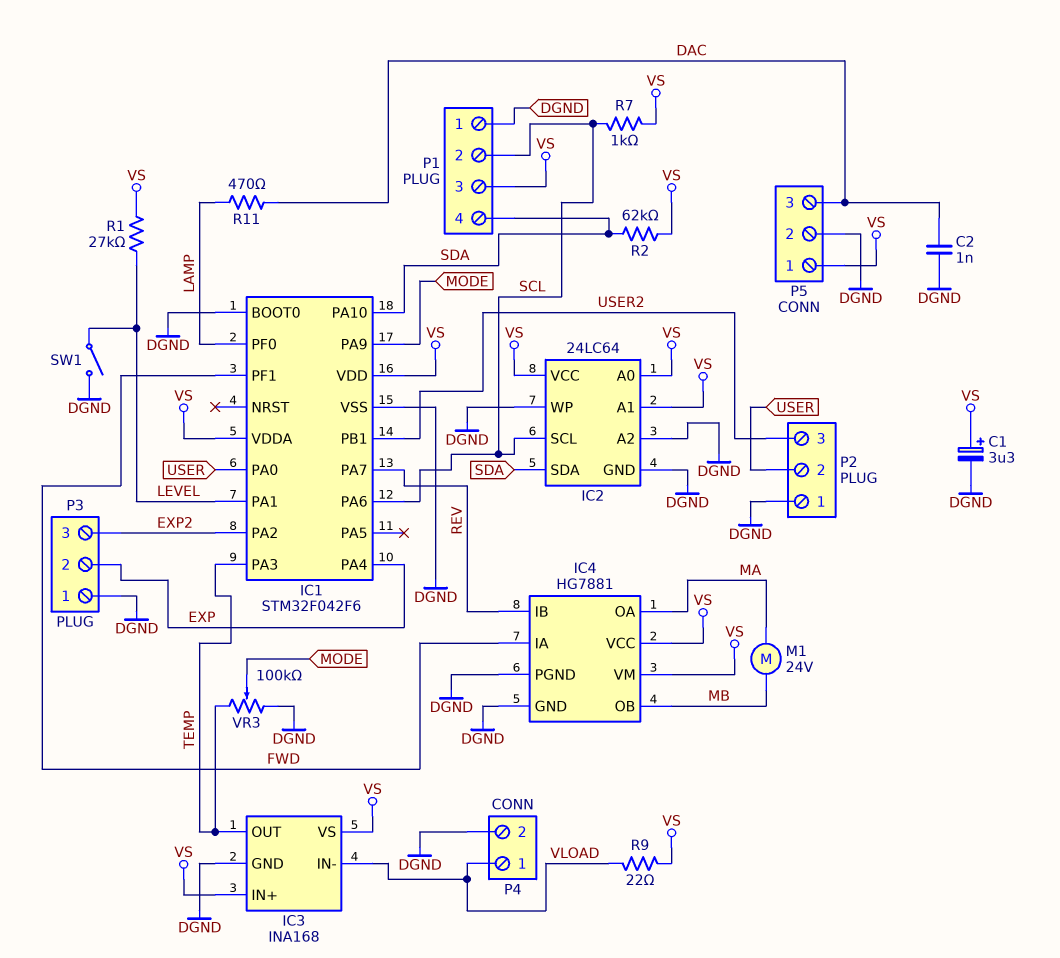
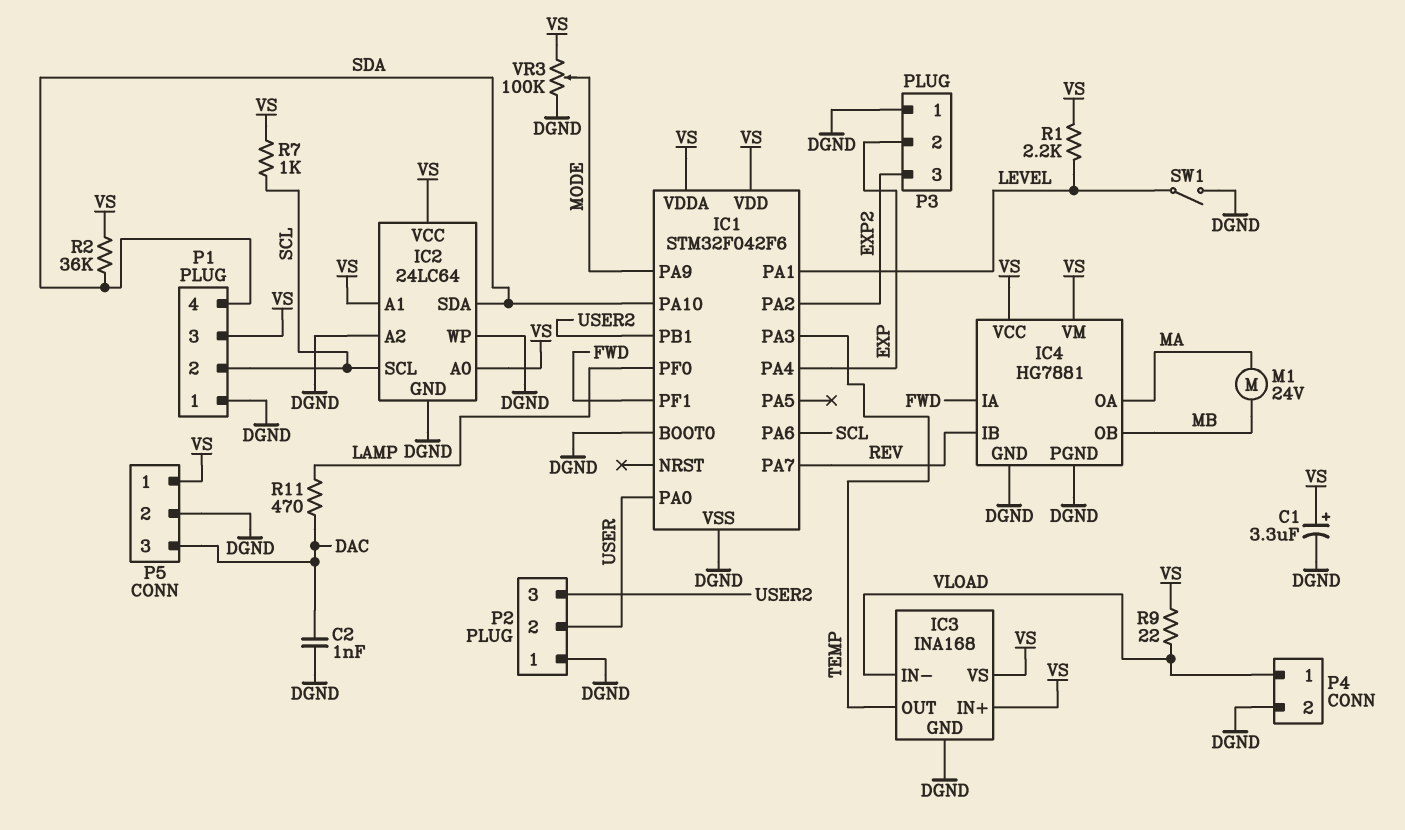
R1: 27k (LEVEL, VS) -> 2.2k (LEVEL, VS)
R2: 62k (SDA, VS) -> 36k (SDA, VS)
VR3: 100k (DGND, TEMP, wiper MODE) -> 100k (DGND, VS, wiper MODE)

